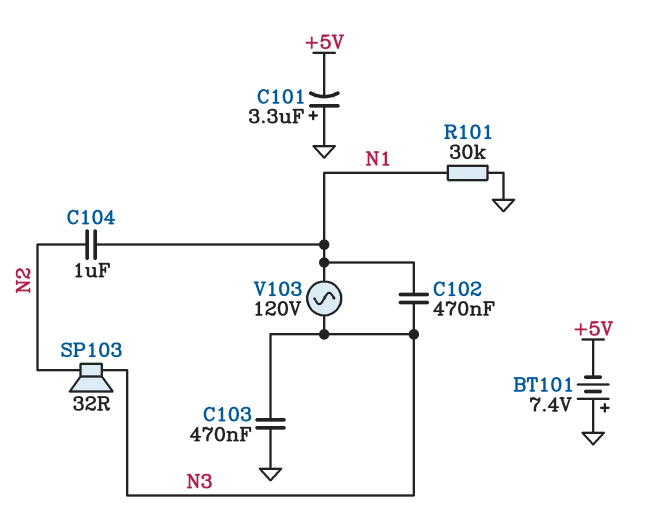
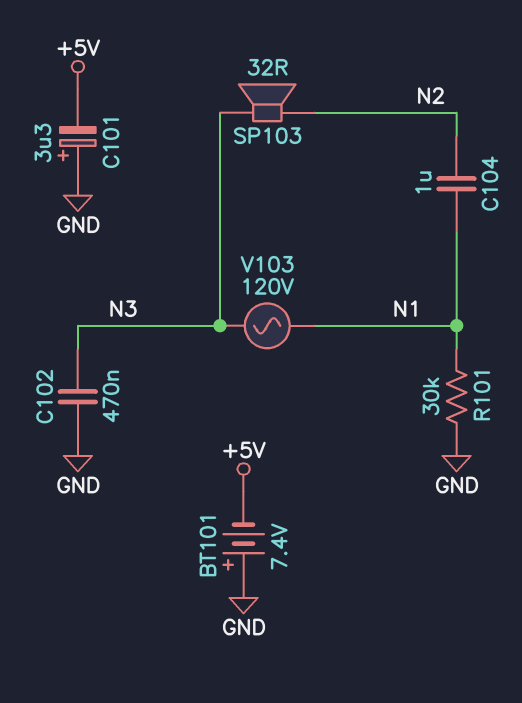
C102: 470nF (N1, N3) -> 470nF (GND, N3)
C103: 470nF (GND, N3) -> none

